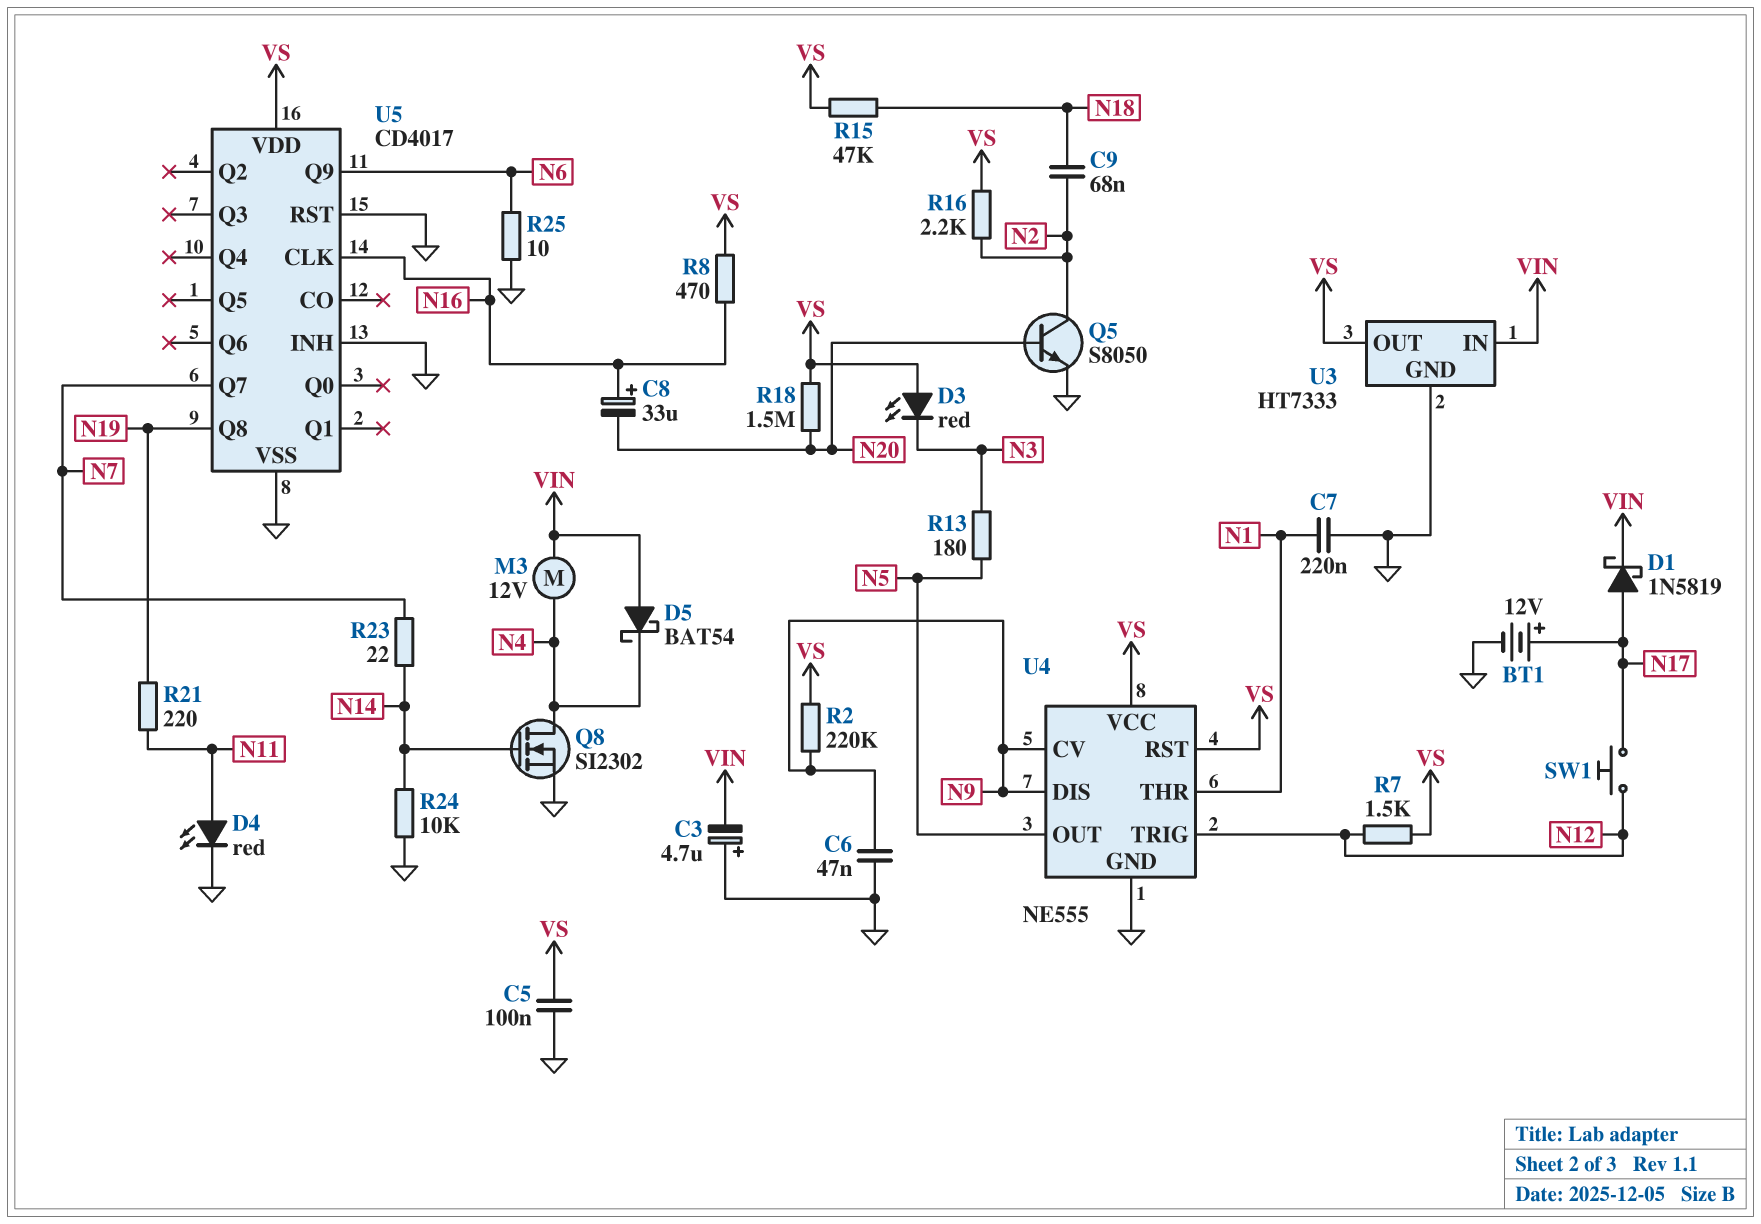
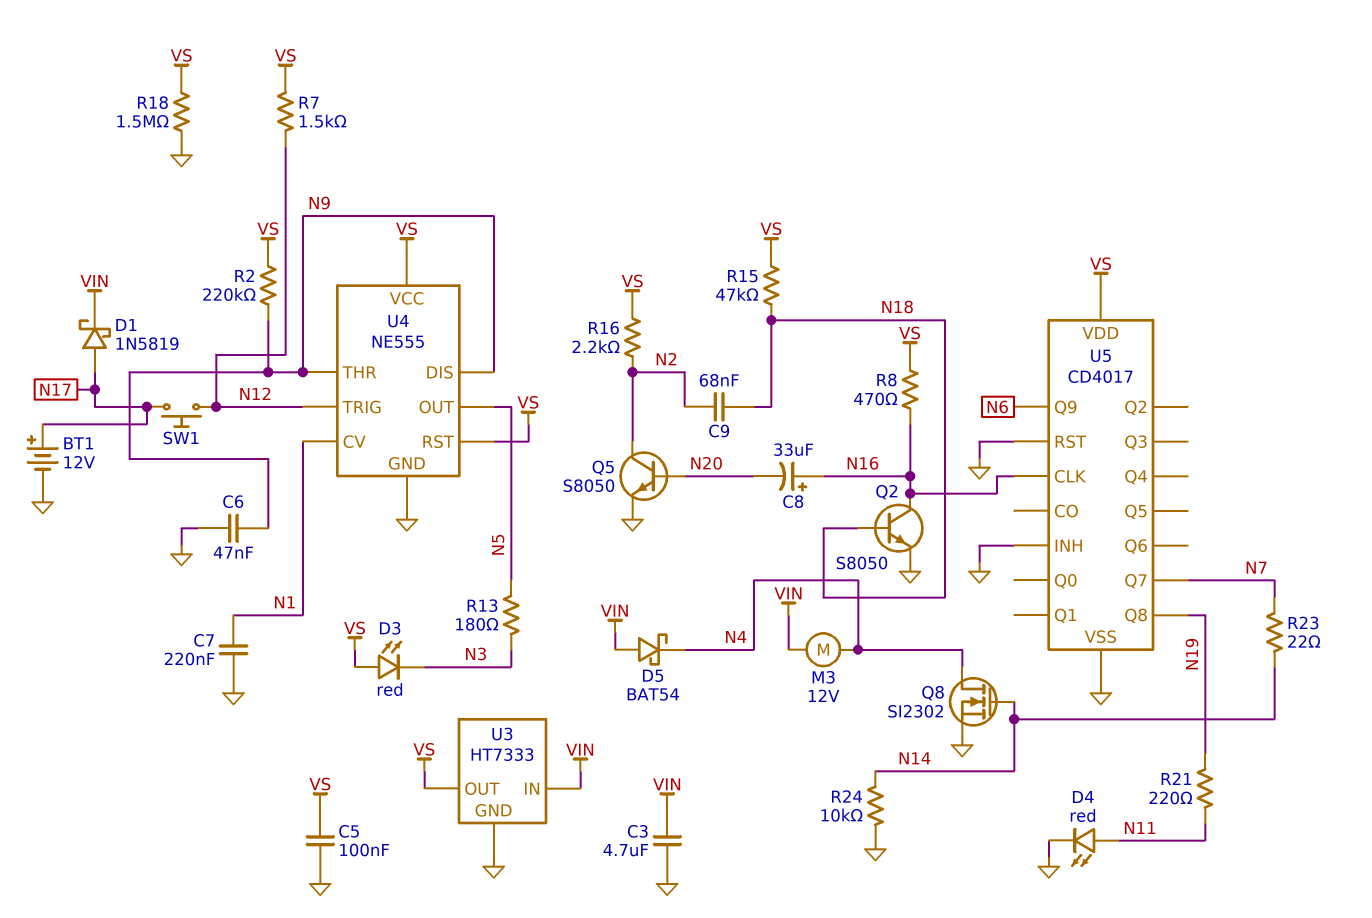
C3: 4.7uF (plus GND, minus VIN) -> 4.7uF (GND, VIN)
Q2: none -> NPN S8050 (B N18, C N16, E GND)
R18: 1.5M (N20, VS) -> 1.5M (GND, VS)
R25: 10 (GND, N6) -> none
U4 pin CV: N9 -> N1
U4 pin THR: N1 -> N9

